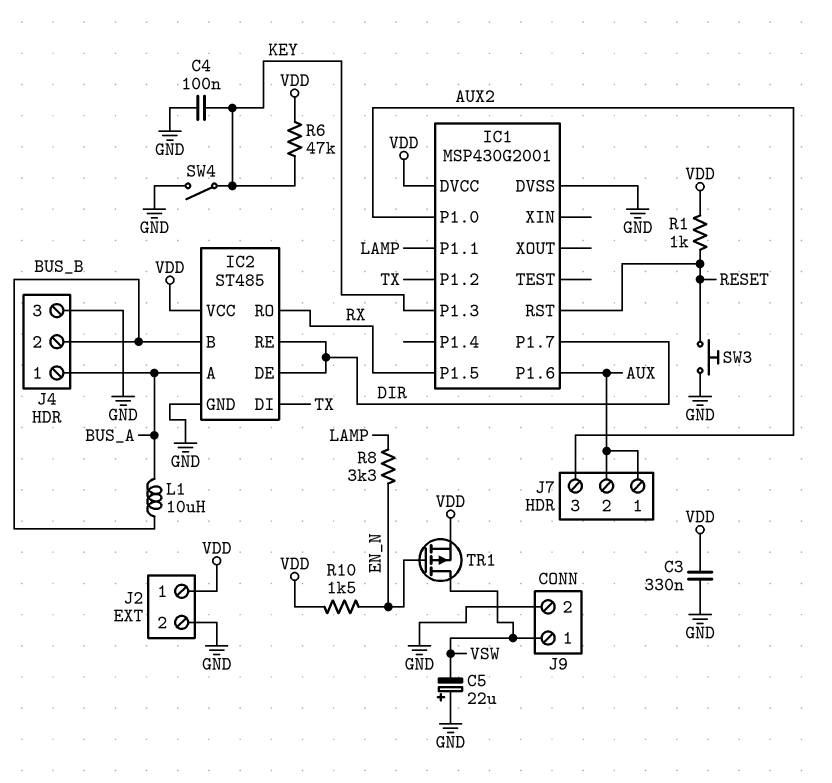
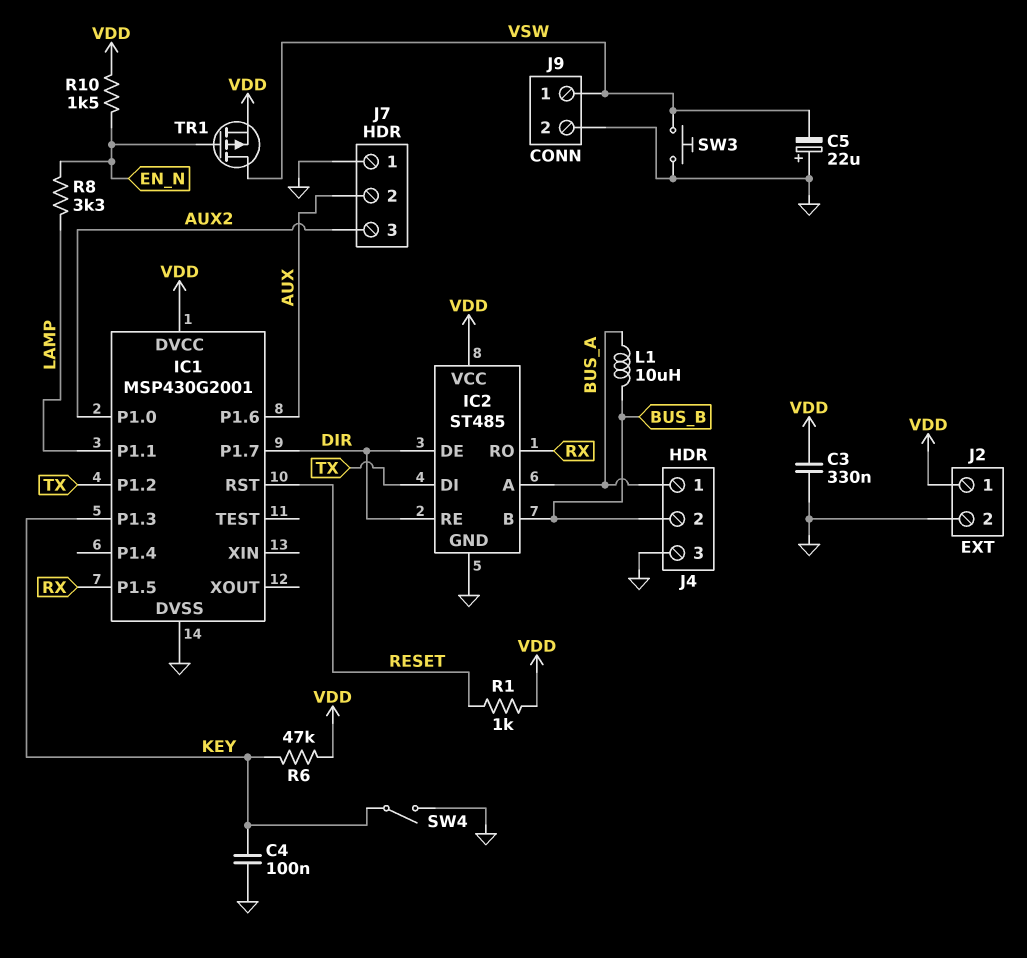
J7 pin 1: AUX -> GND
SW3: button (GND, RESET) -> button (GND, VSW)

